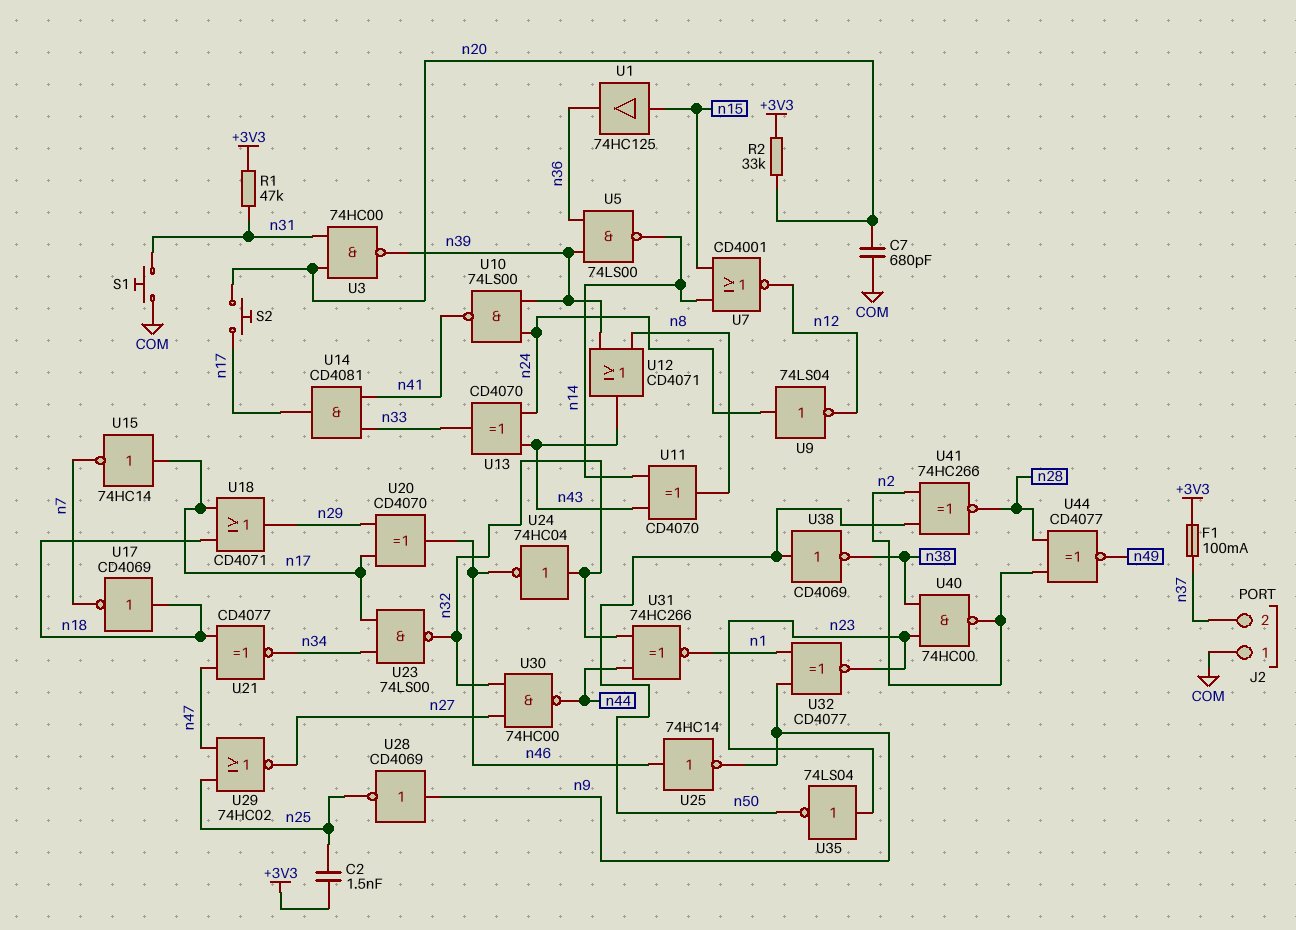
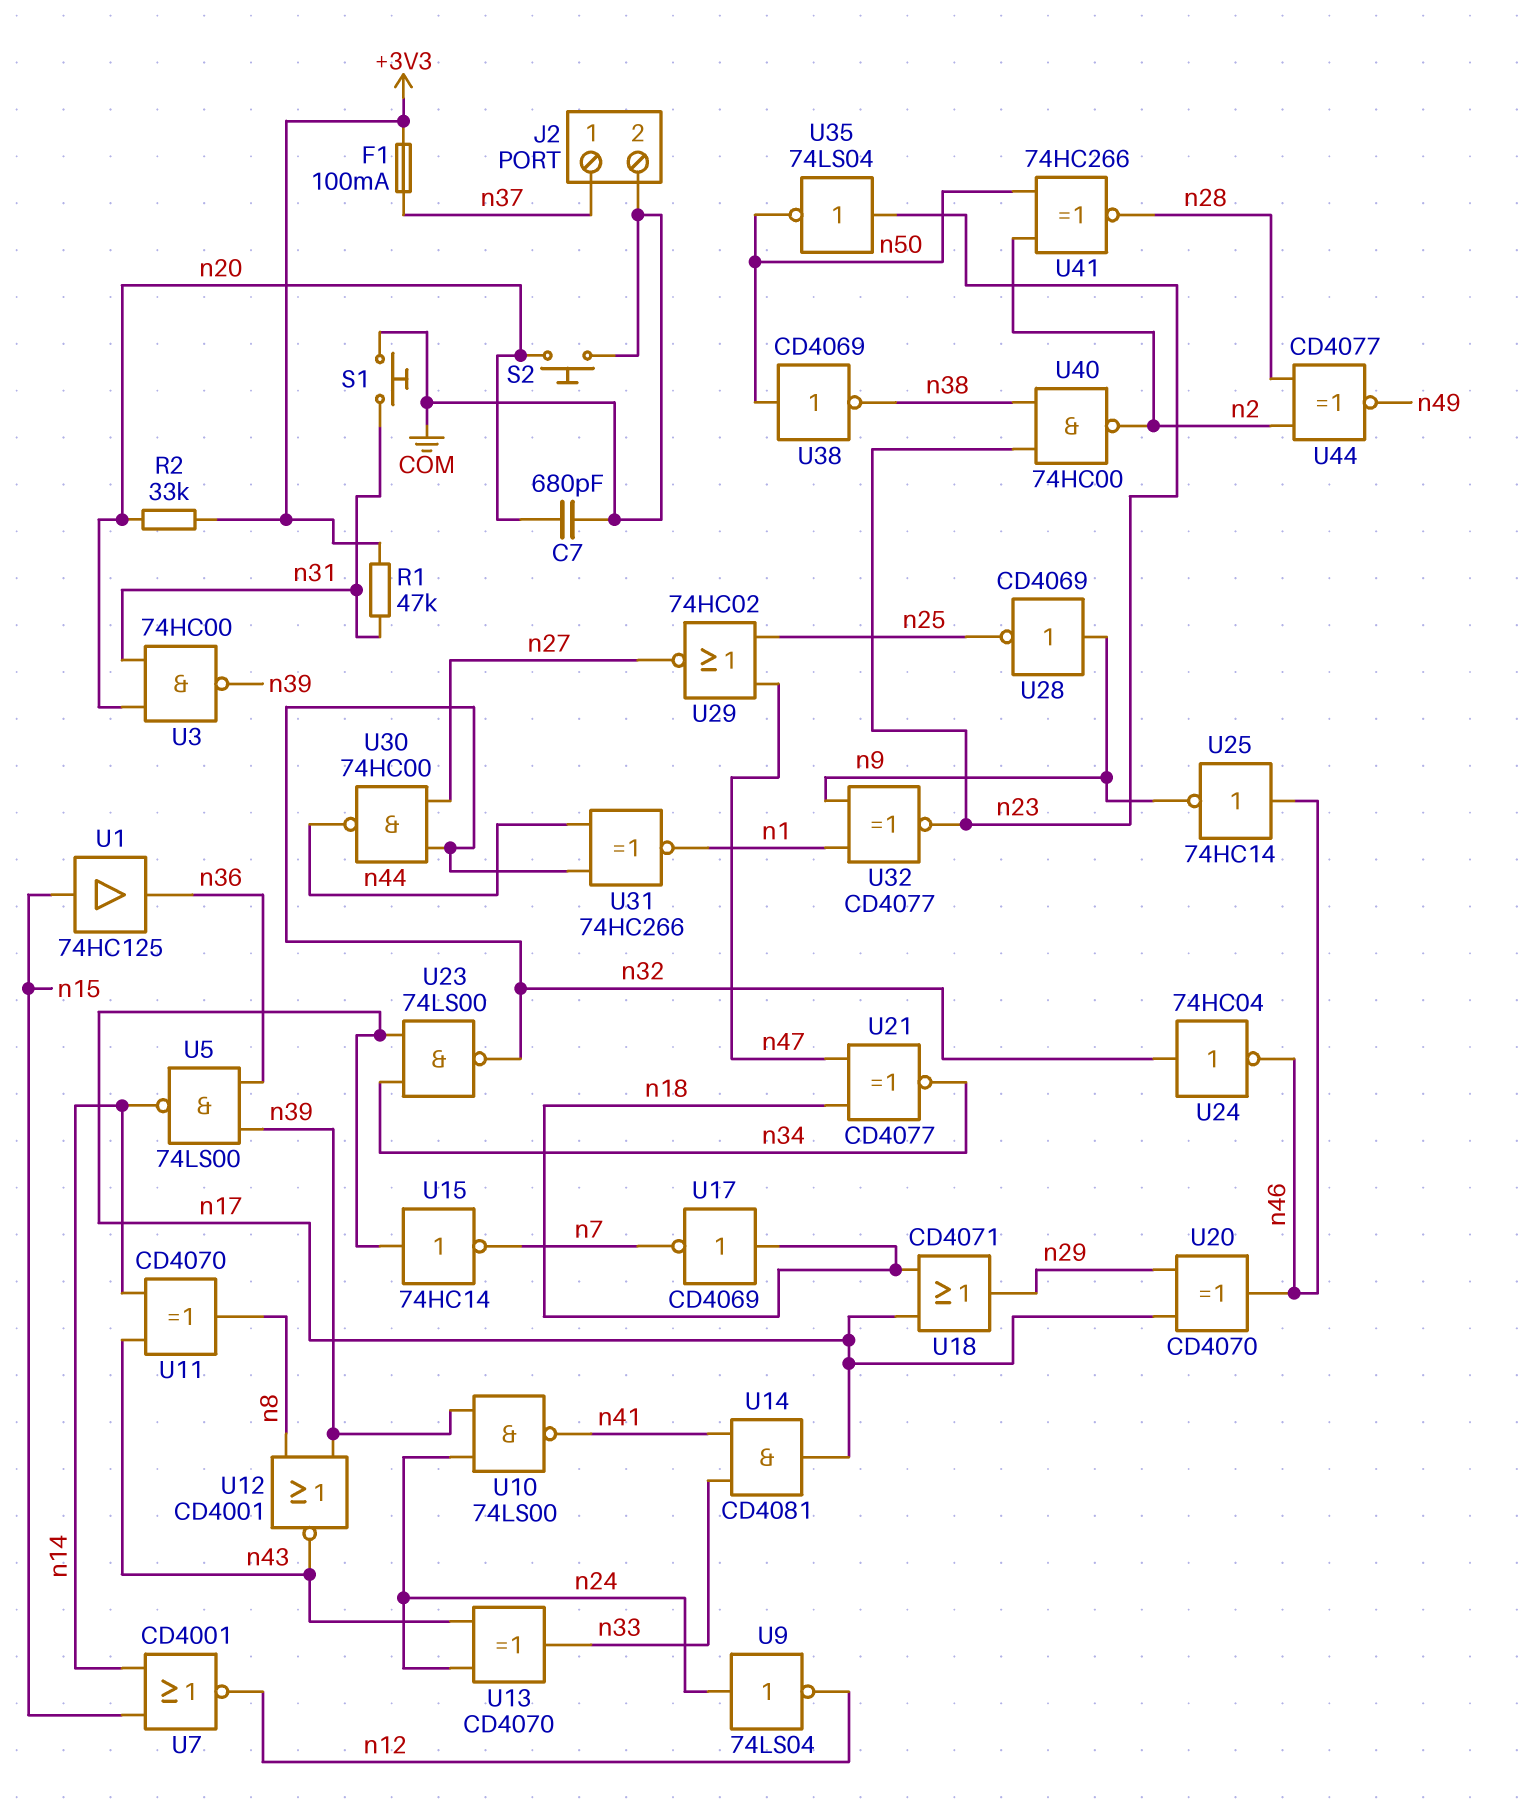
C2: 1.5nF (+3V3, n25) -> none
J2 pin 1: COM -> n37
J2 pin 2: n37 -> COM
S2: button (n17, n20) -> button (COM, n20)
U12: OR CD4071 (in n8, in n39, out n43) -> NOR CD4001 (in n8, in n39, out n43)

